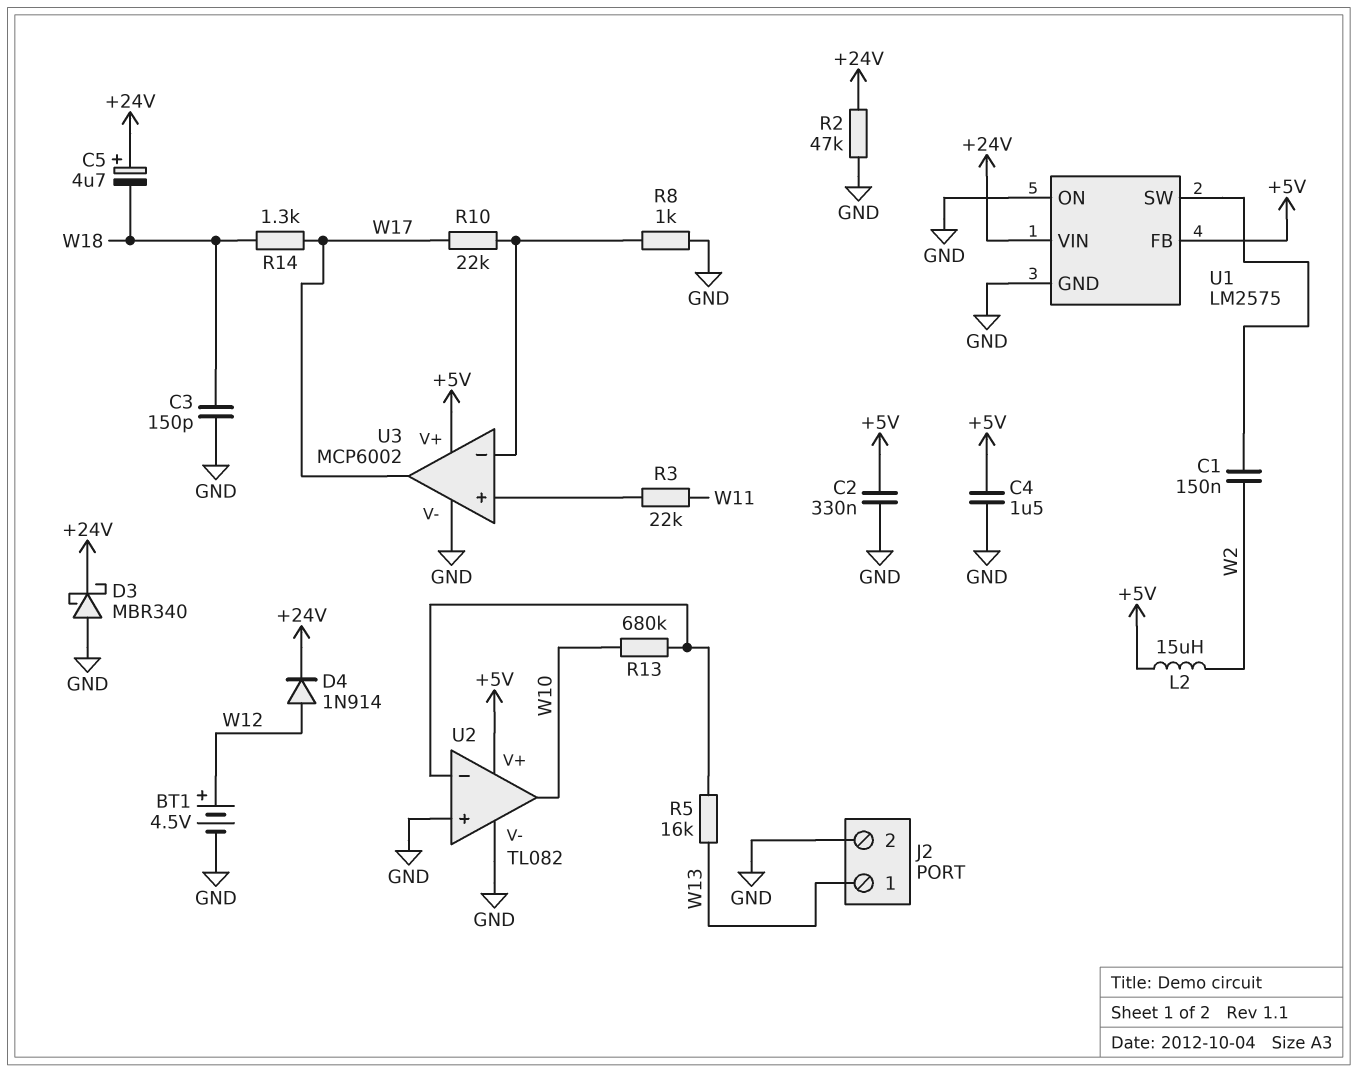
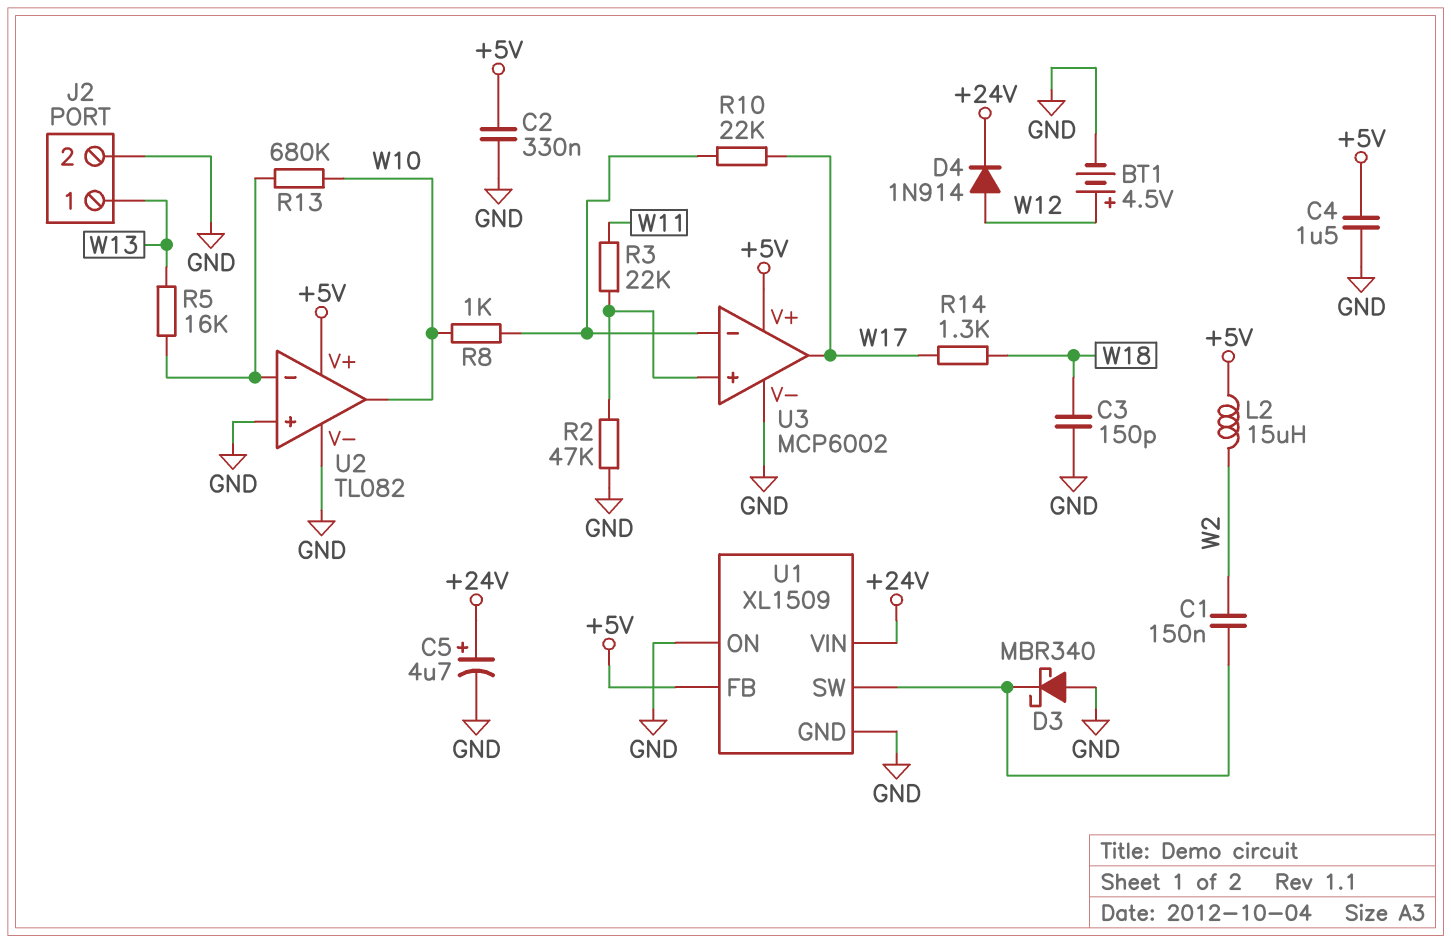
C5: 4.7uF (plus +24V, minus W18) -> 4.7uF (plus +24V, minus GND)
D3: schottky MBR340 (A GND, K +24V) -> schottky MBR340 (A GND, K U1/SW)
R2: 47k (+24V, GND) -> 47k (GND, U3/in+)
R8: 1k (GND, U3/in-) -> 1k (U3/in-, W10)
U1: LM2575 -> XL1509

